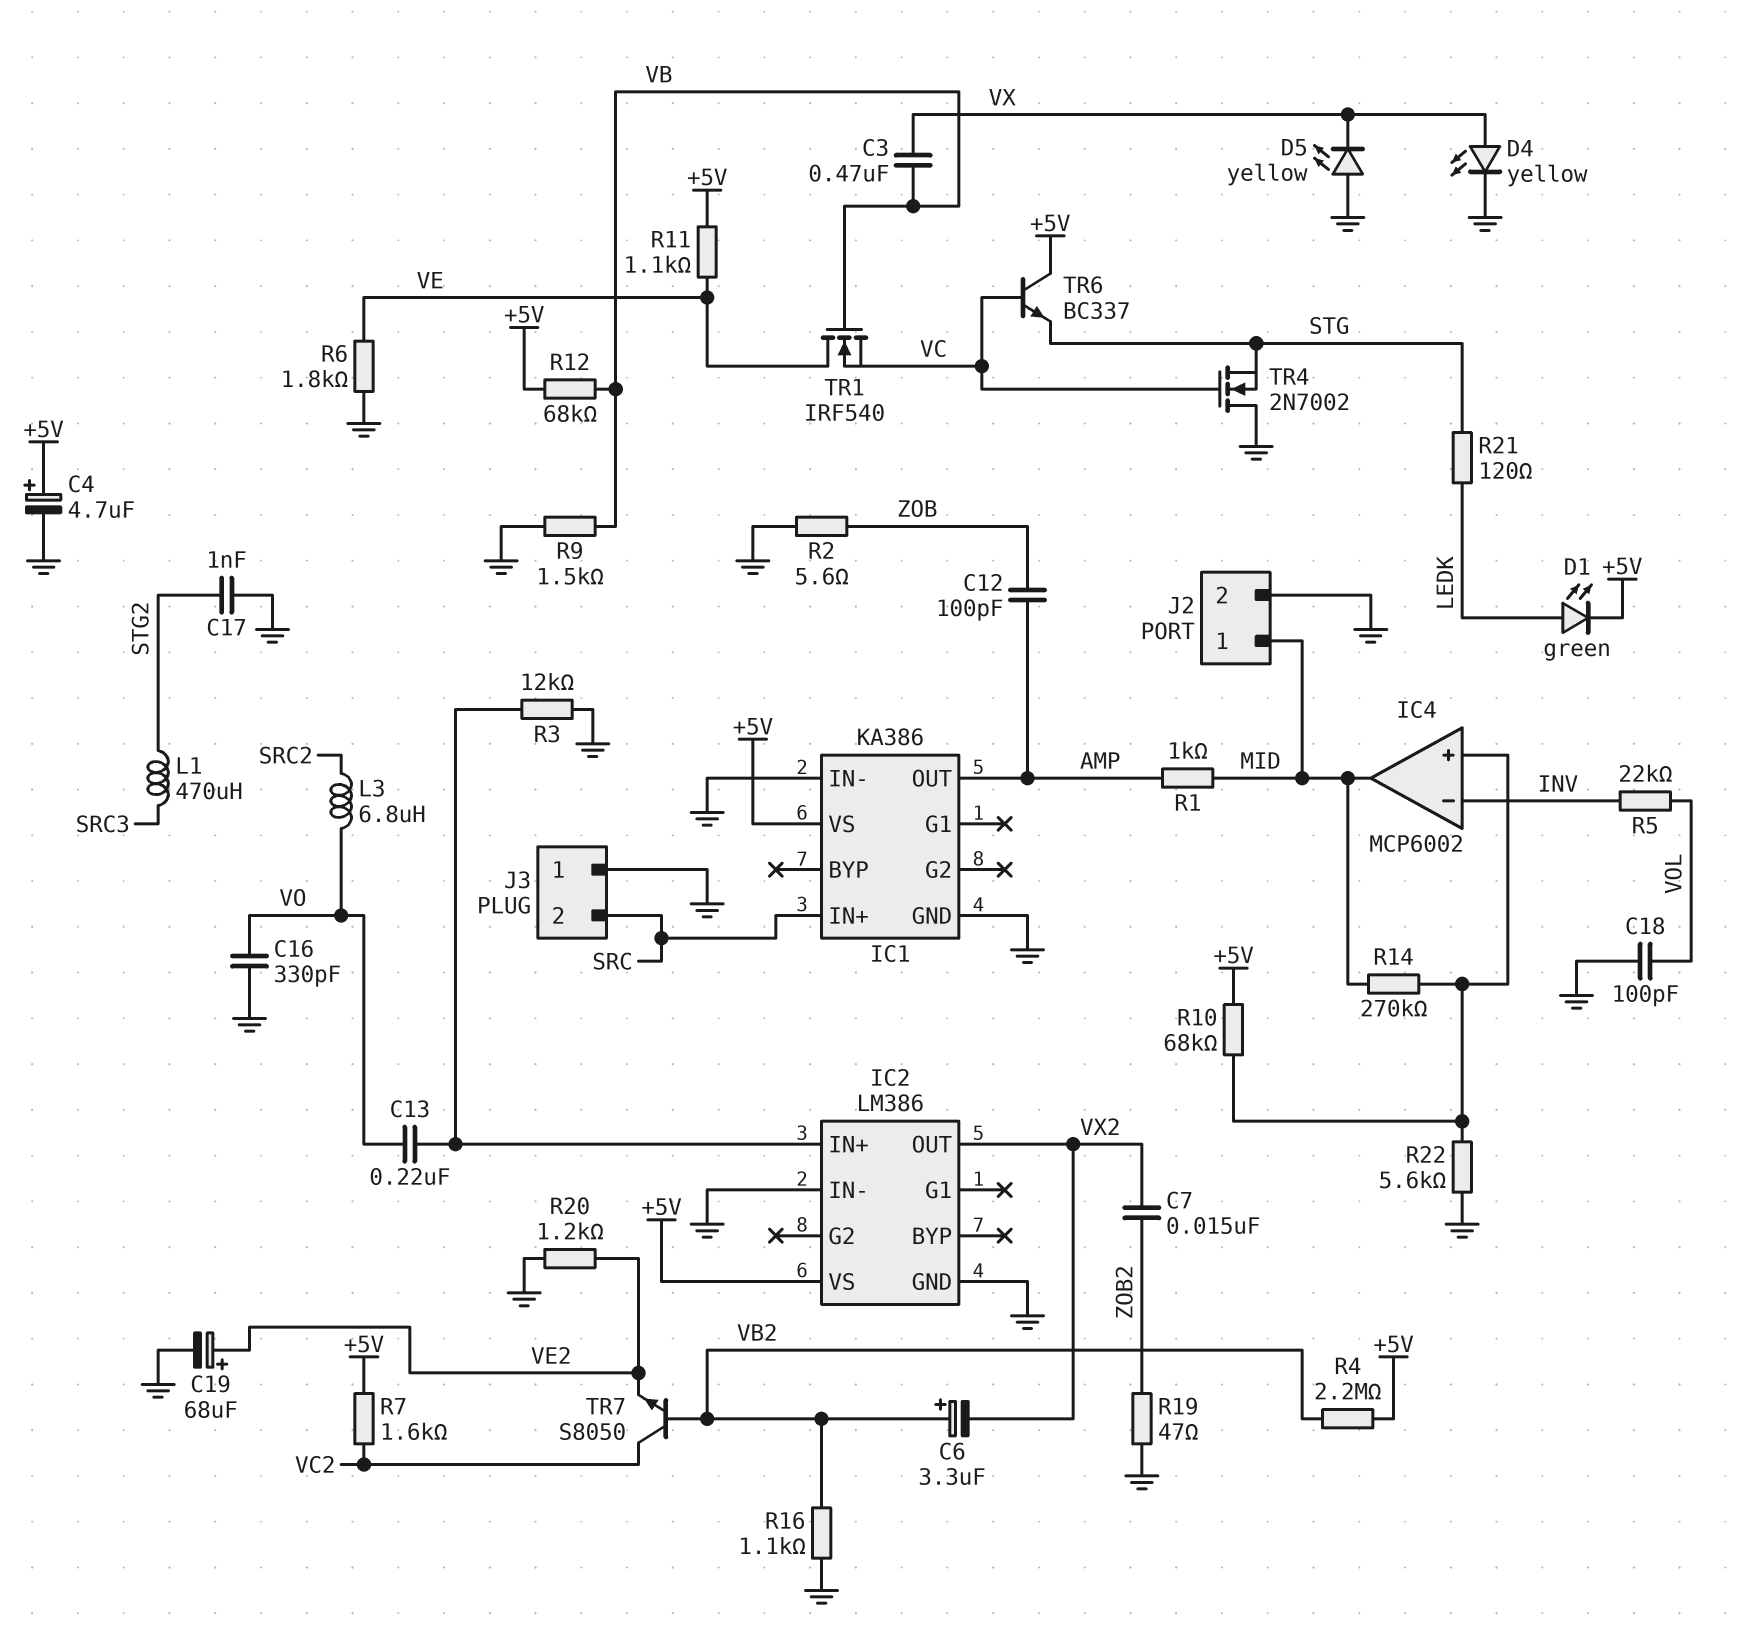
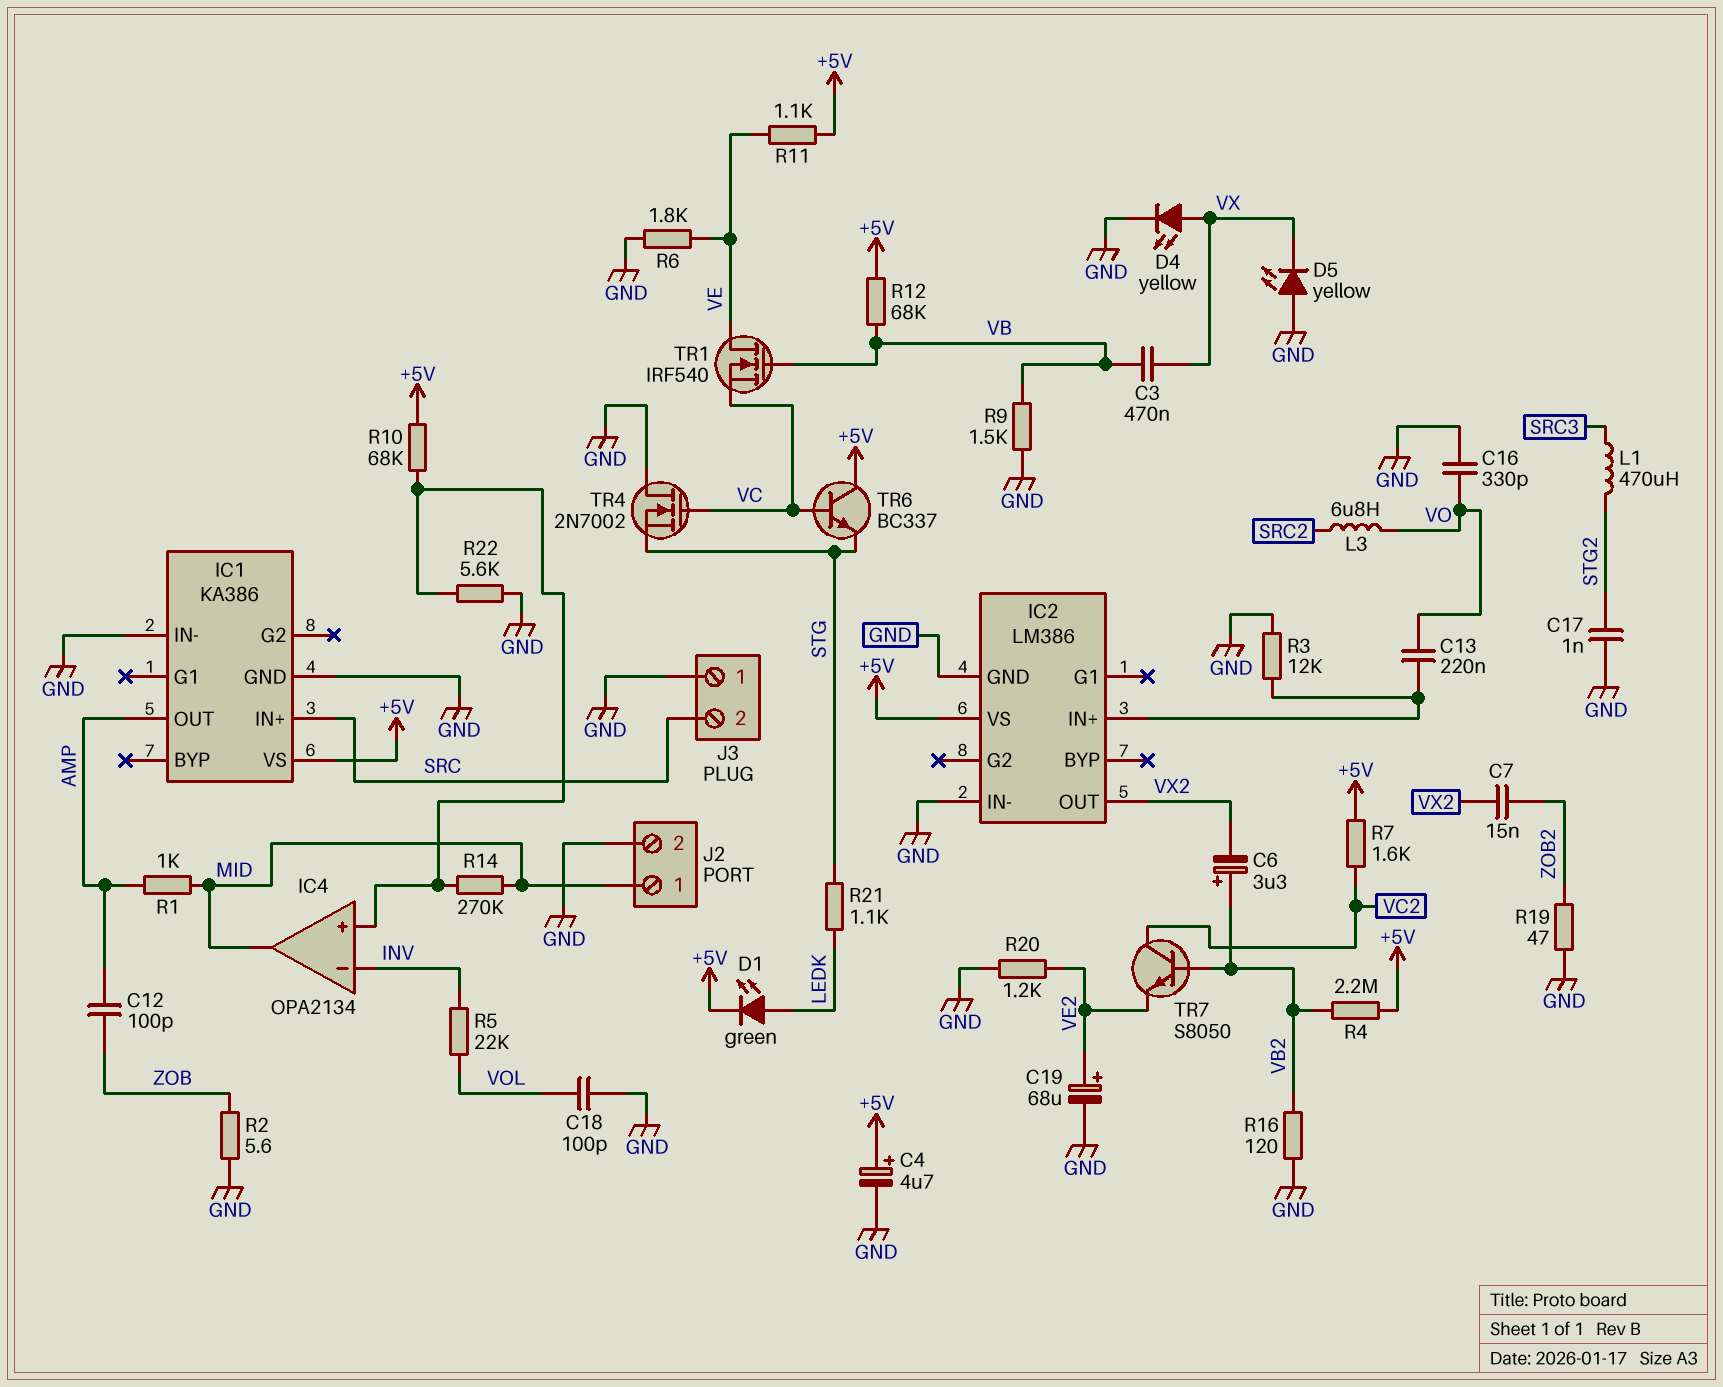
IC4: MCP6002 -> OPA2134
R16: 1.1k (GND, VB2) -> 120 (GND, VB2)
R21: 120 (LEDK, STG) -> 1.1k (LEDK, STG)

